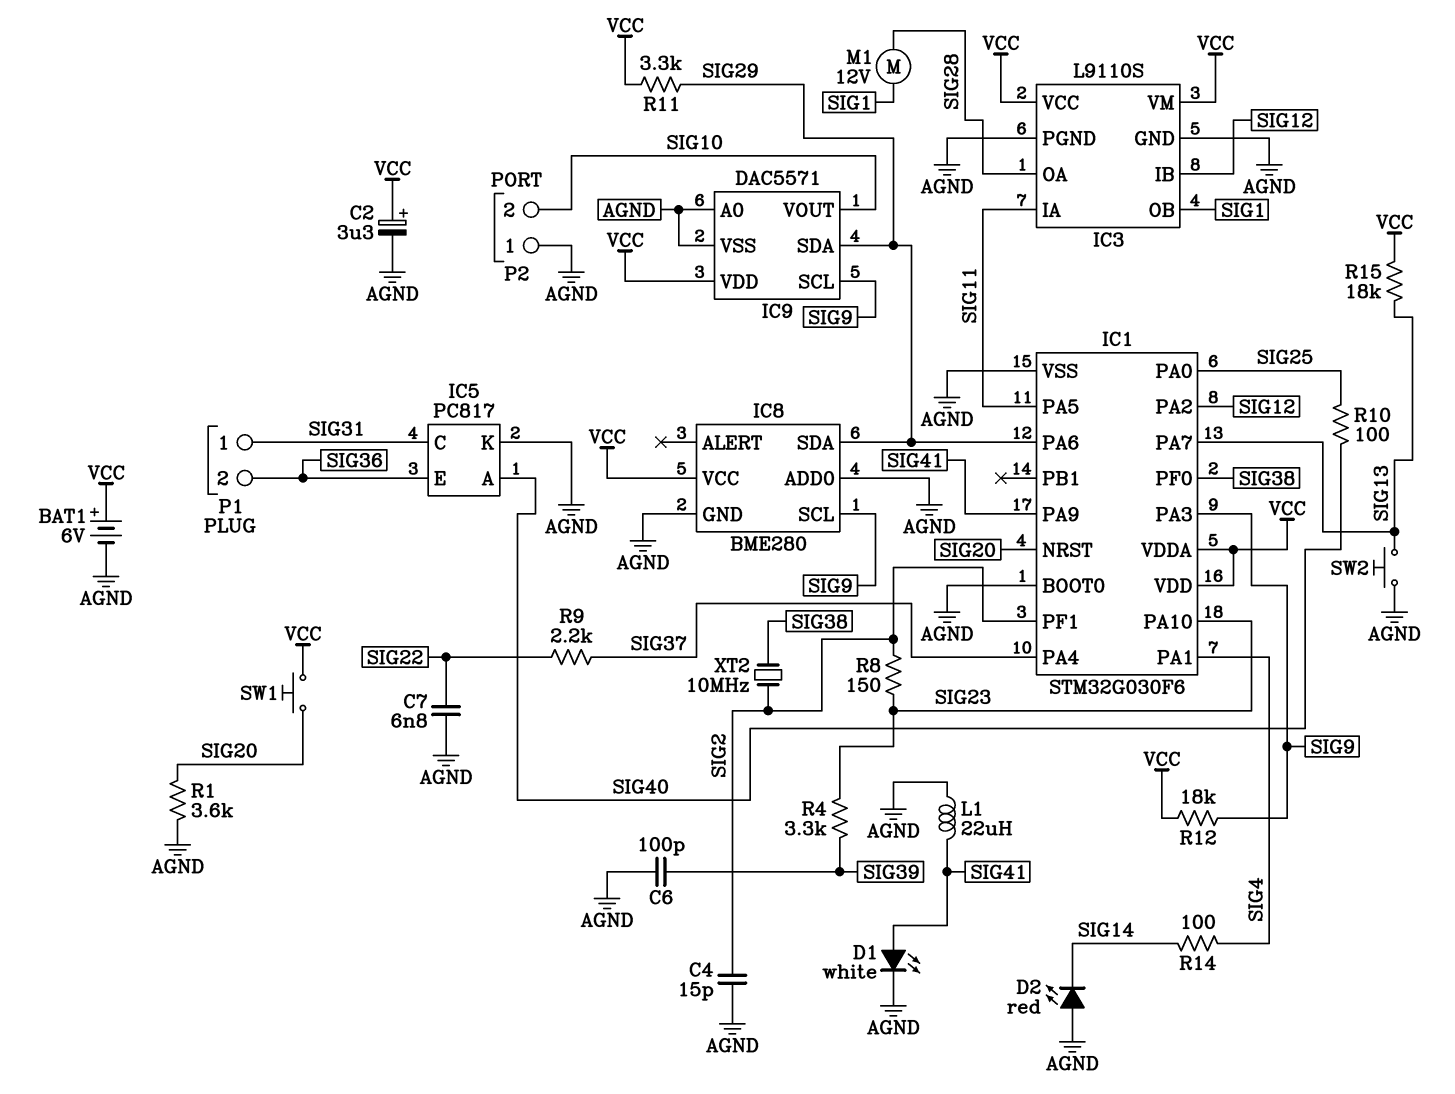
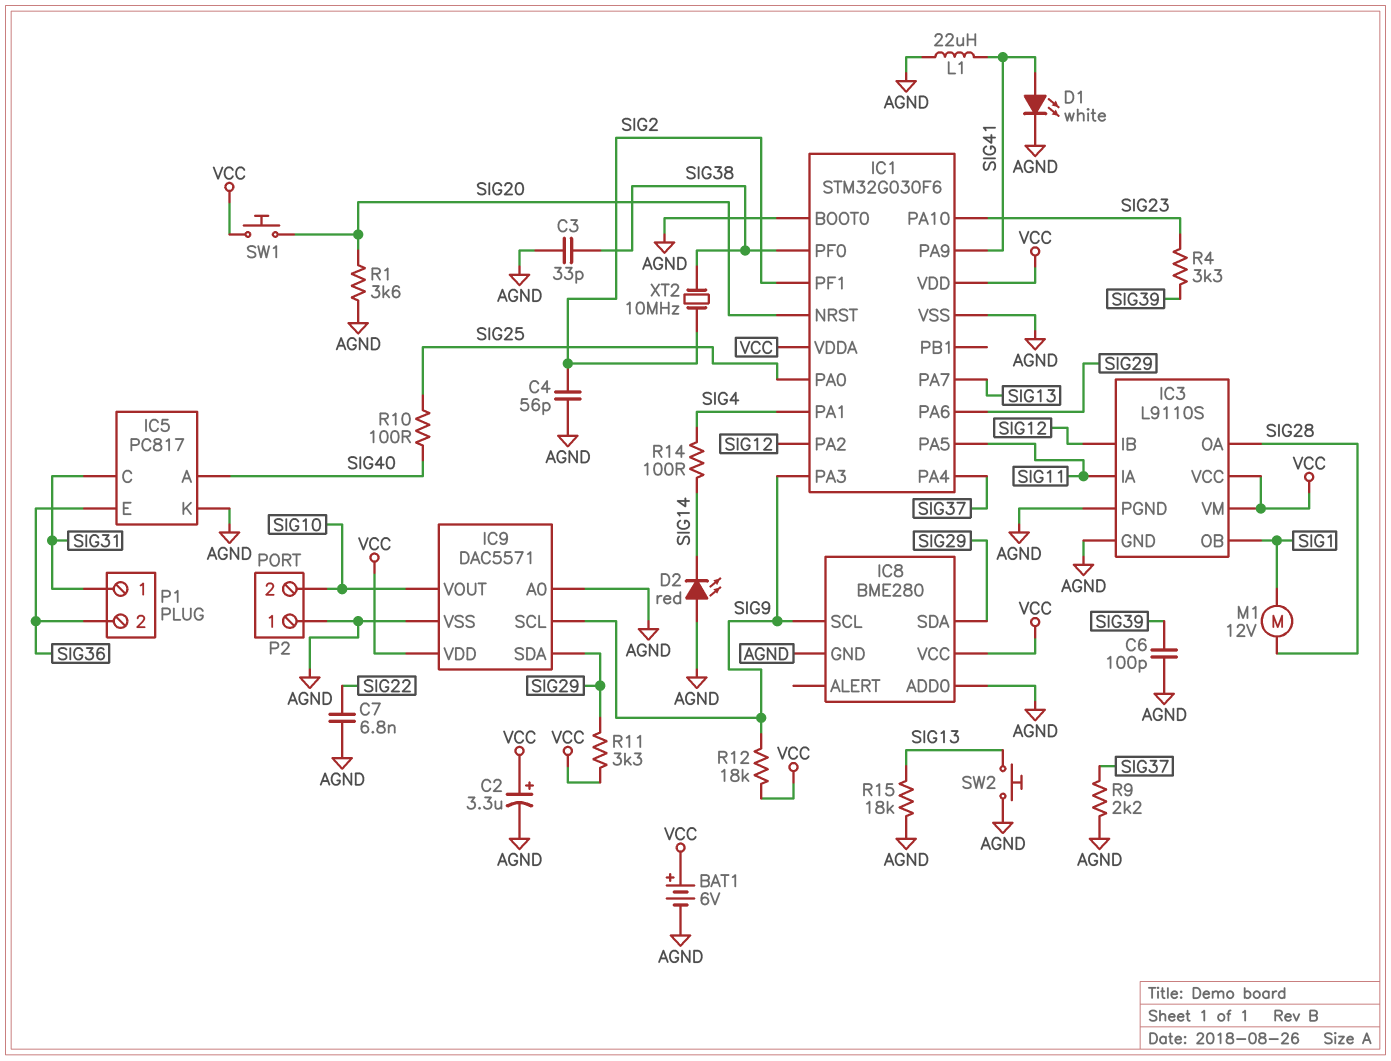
C3: none -> 33pF (AGND, SIG38)
C4: 15pF (AGND, SIG2) -> 56pF (AGND, SIG2)
R8: 150 (SIG2, SIG23) -> none
R9: 2.2k (SIG22, SIG37) -> 2.2k (AGND, SIG37)
R15: 18k (SIG13, VCC) -> 18k (AGND, SIG13)

